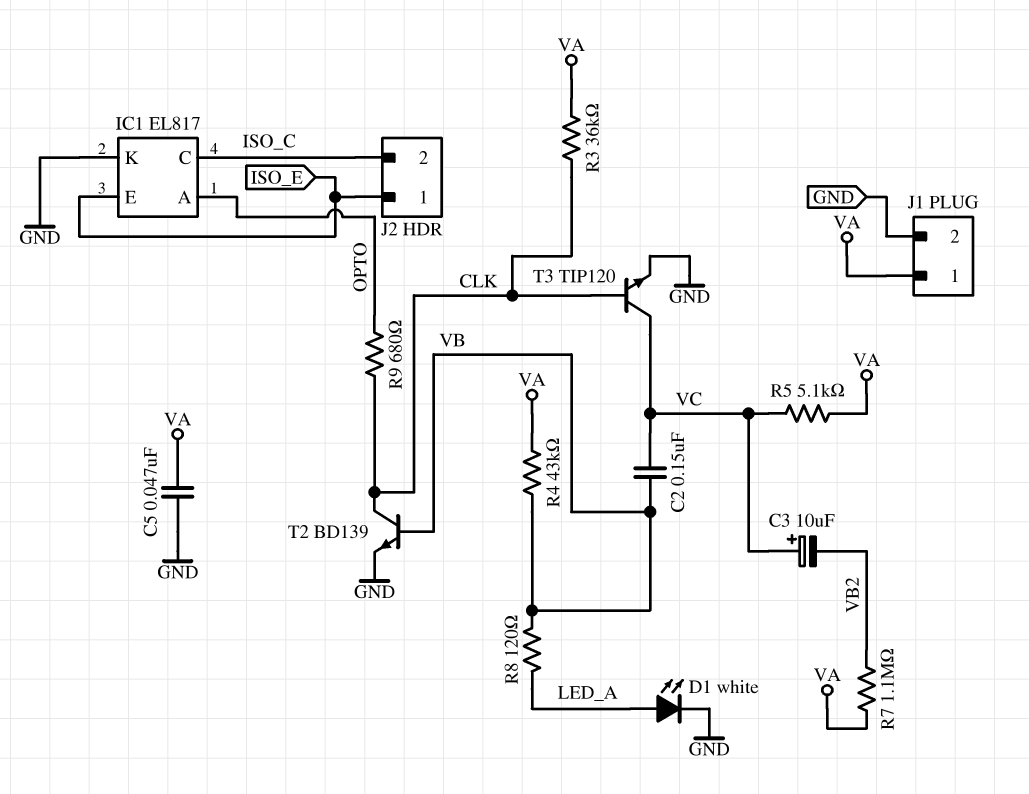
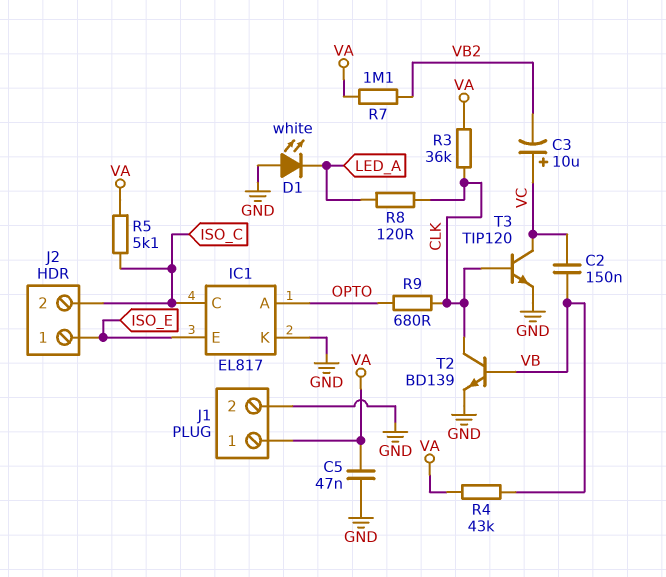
D1: LED white (A LED_A, K GND) -> LED white (A GND, K LED_A)
R5: 5.1k (VA, VC) -> 5.1k (ISO_C, VA)
R8: 120 (LED_A, VB) -> 120 (CLK, LED_A)

